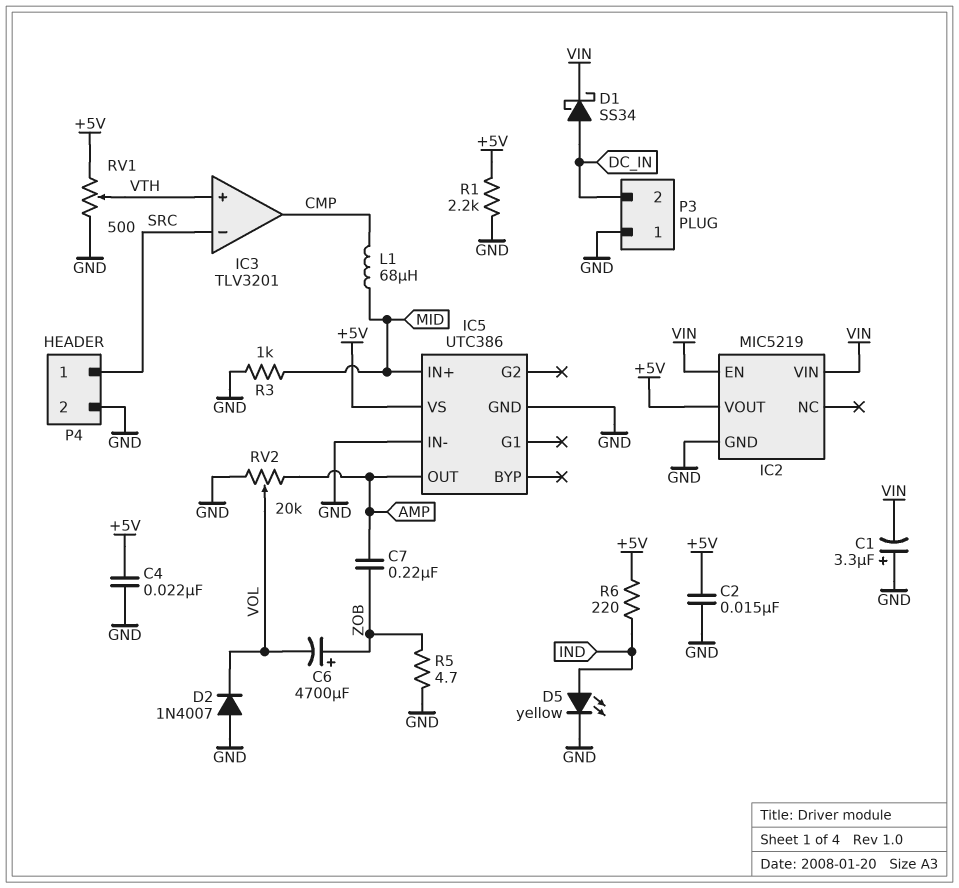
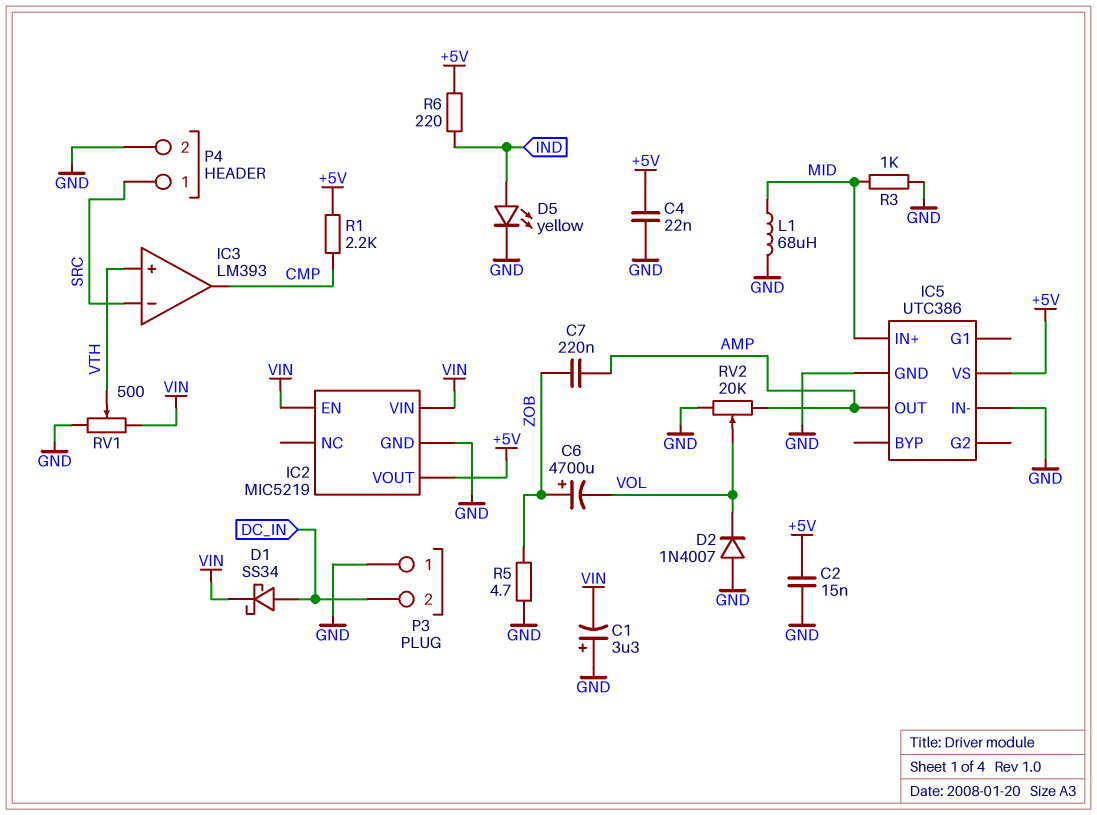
IC3: TLV3201 -> LM393
L1: 68uH (CMP, MID) -> 68uH (GND, MID)
R1: 2.2k (+5V, GND) -> 2.2k (+5V, CMP)
RV1: 500 (+5V, GND, wiper VTH) -> 500 (GND, VIN, wiper VTH)

